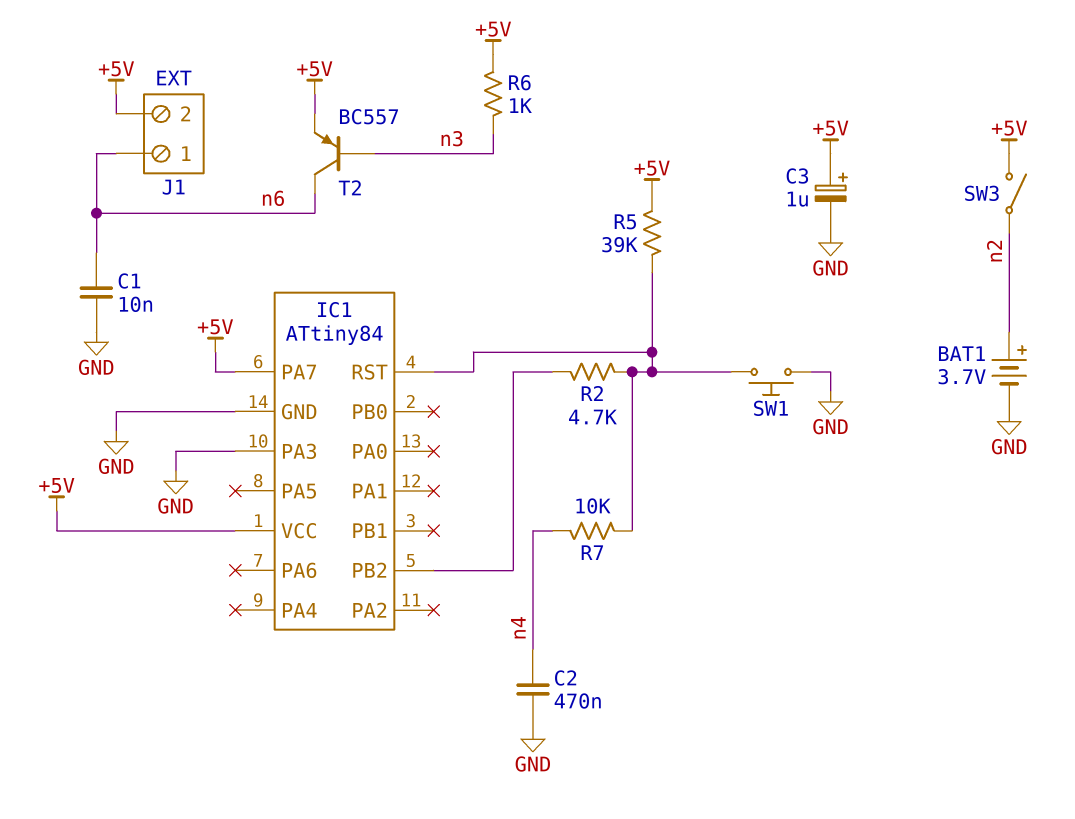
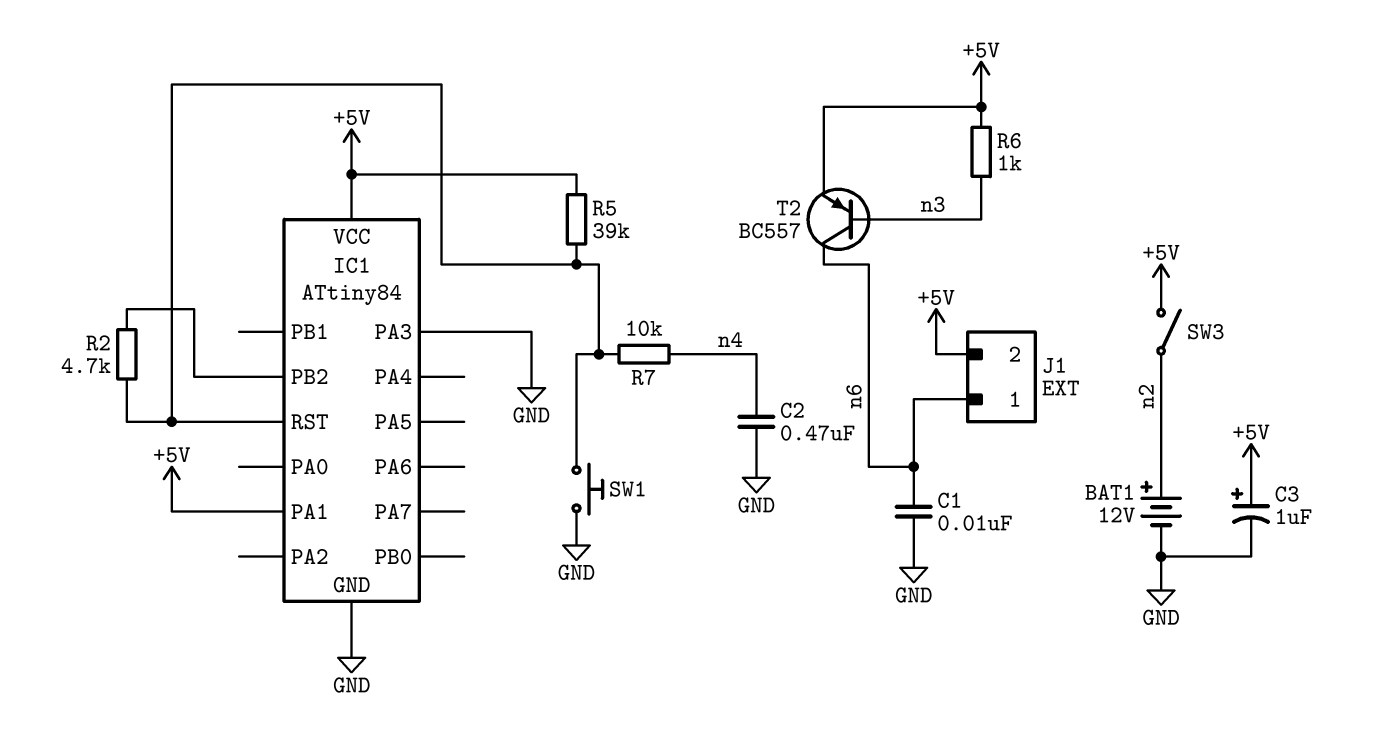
BAT1: 3.7V (plus n2, minus GND) -> 12V (plus n2, minus GND)
IC1 pin PA1: none -> +5V
IC1 pin PA7: +5V -> none

